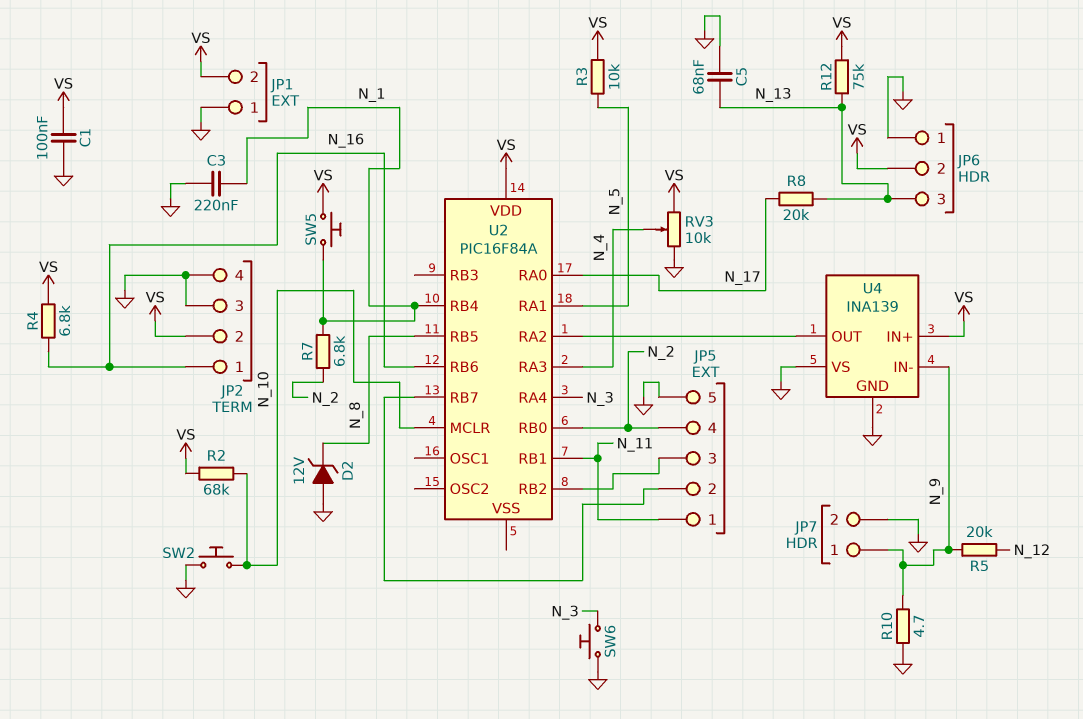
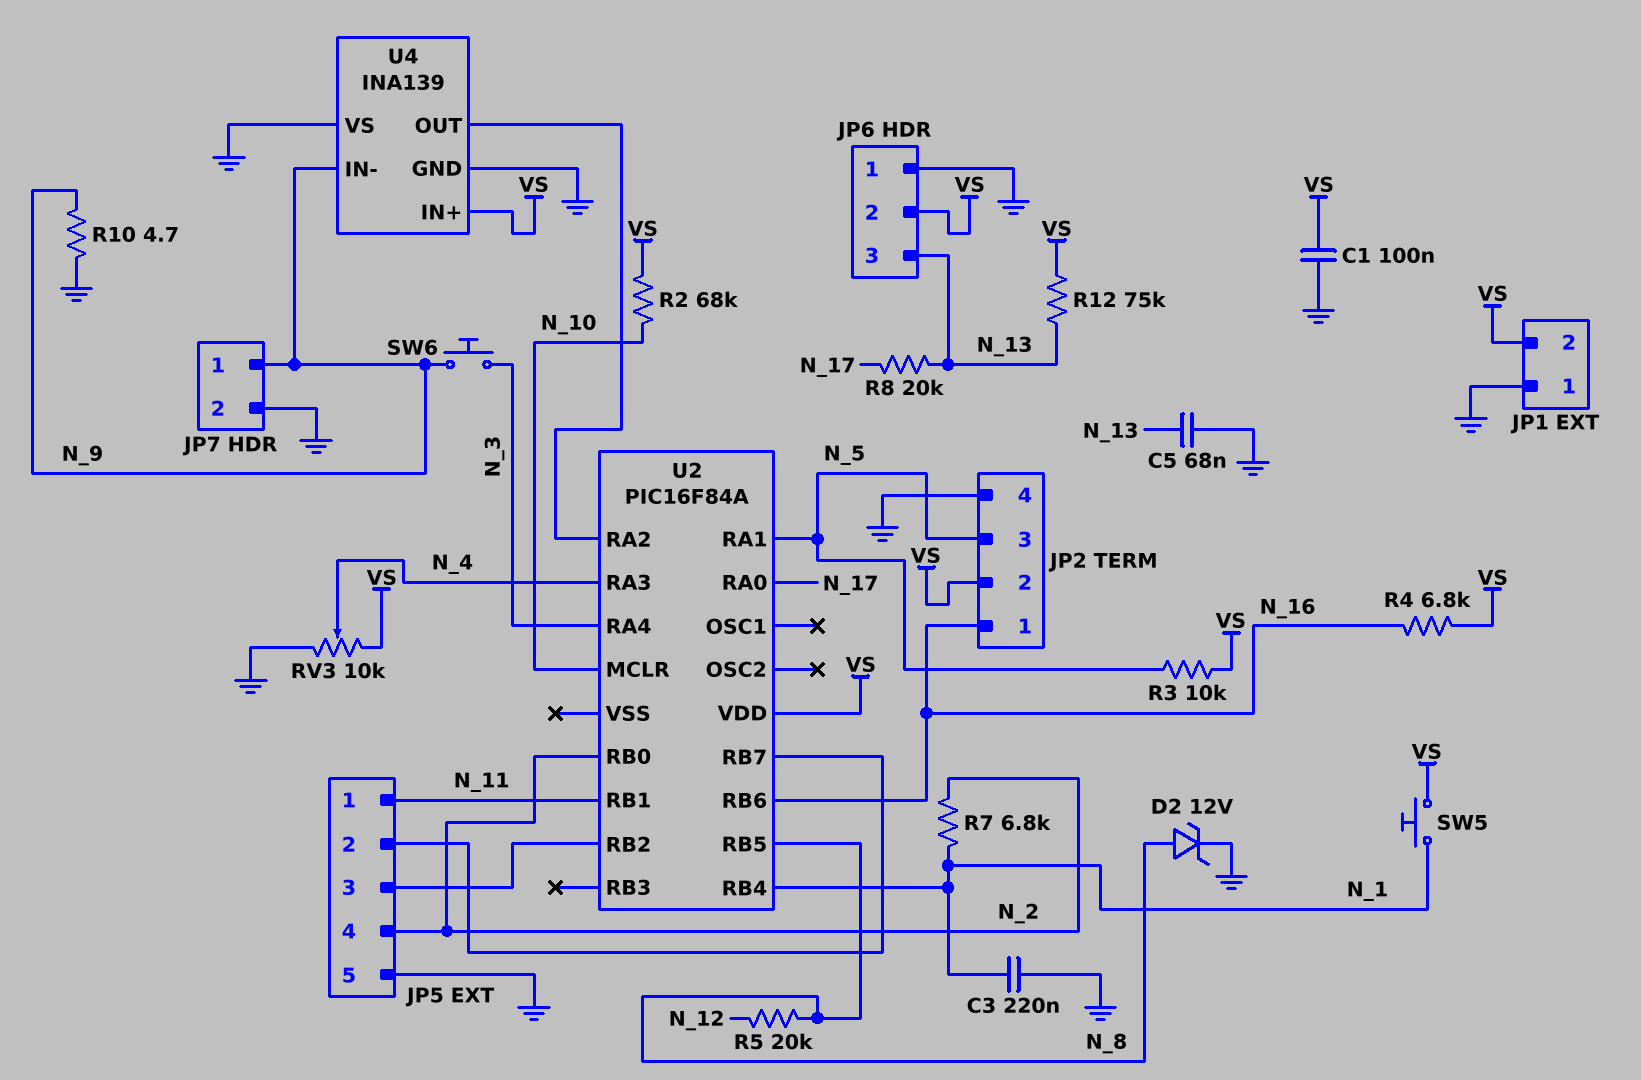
D2: zener 12V (A GND, K N_8) -> zener 12V (A N_8, K GND)
JP2 pin 3: GND -> N_5
R5: 20k (N_9, N_12) -> 20k (N_8, N_12)
SW2: button (GND, N_10) -> none
SW6: button (GND, N_3) -> button (N_3, N_9)

